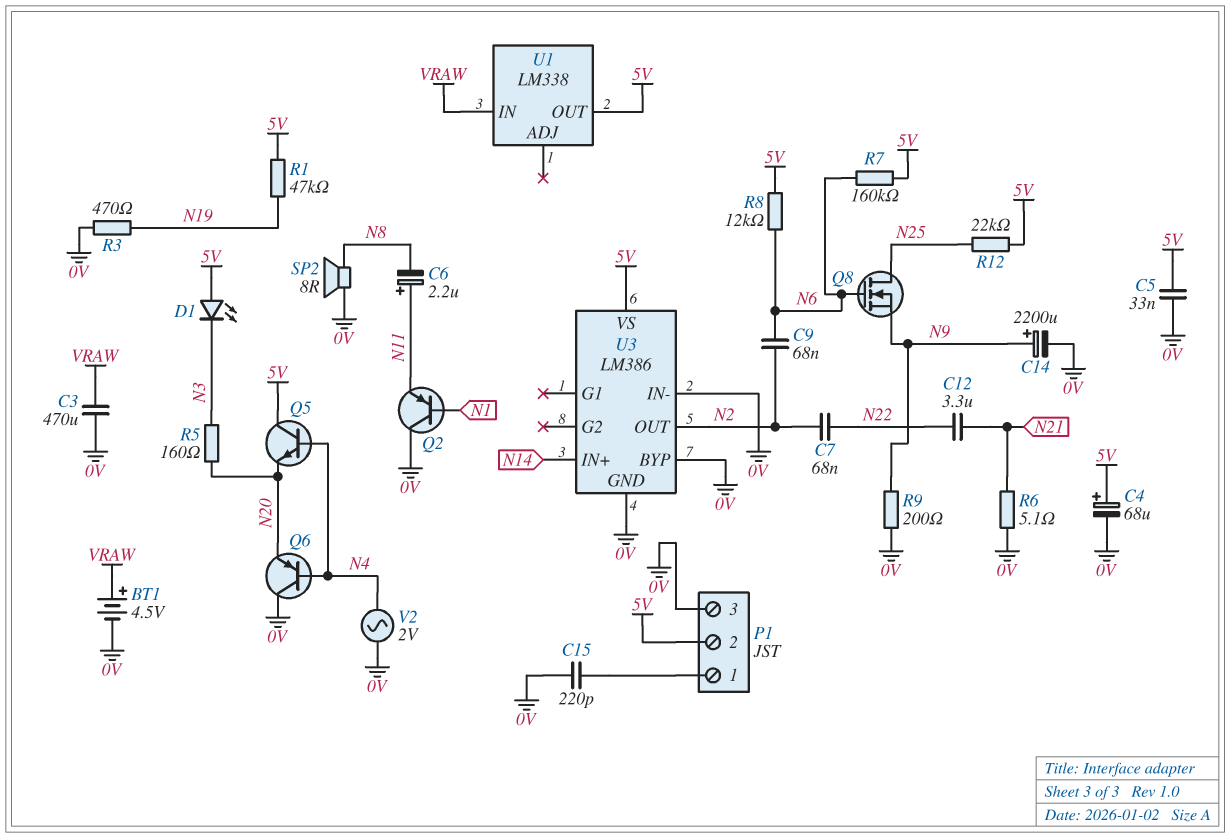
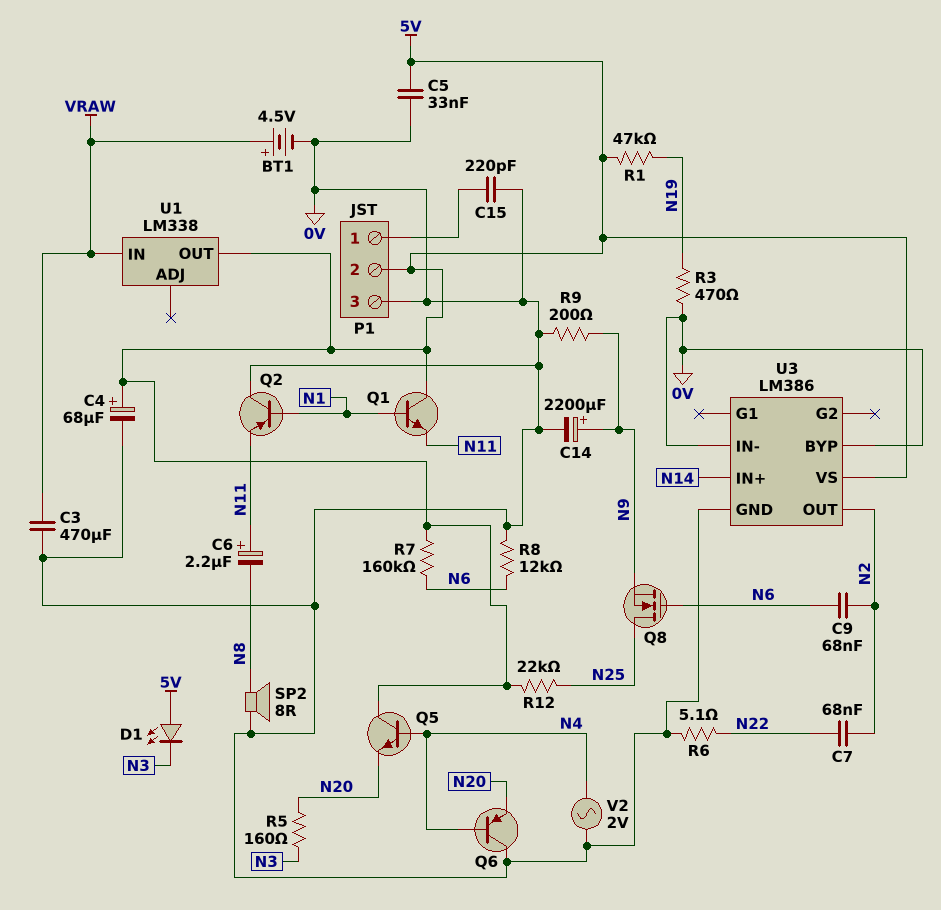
C12: 3.3uF (N21, N22) -> none
Q1: none -> NPN (B N1, C 5V, E N11)
R6: 5.1 (0V, N21) -> 5.1 (0V, N22)
R8: 12k (5V, N6) -> 12k (0V, N6)

